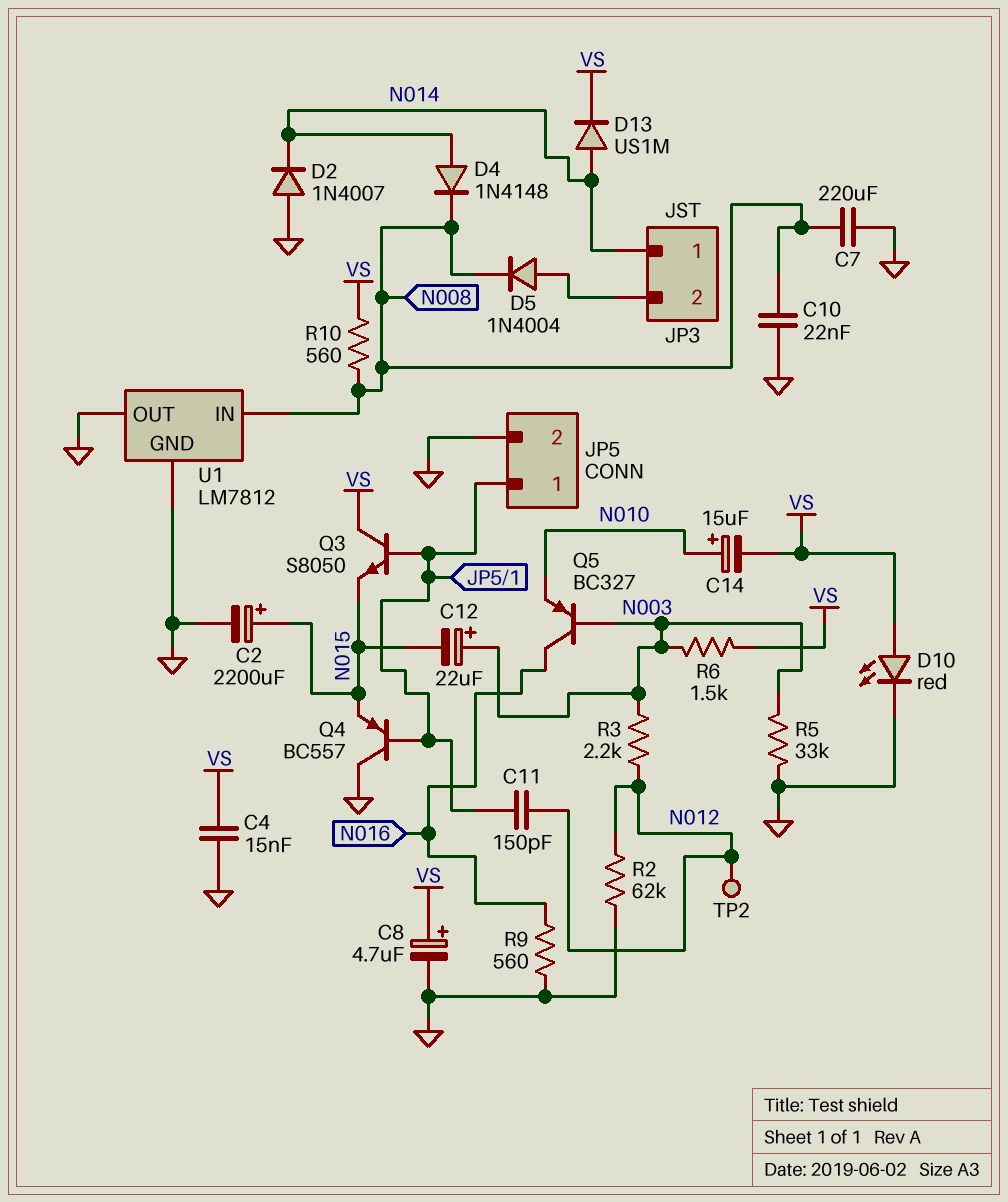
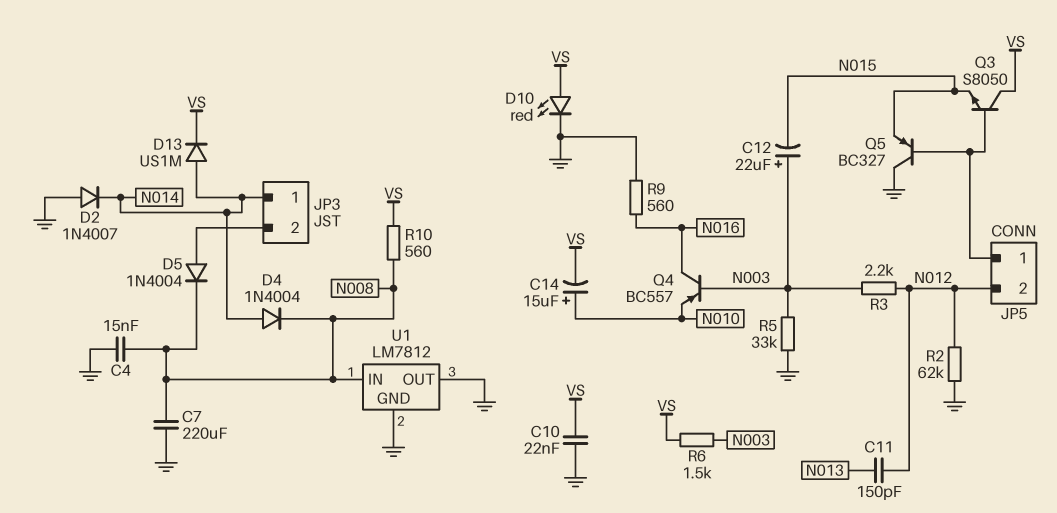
C2: 2200uF (plus N015, minus GND) -> none
C4: 15nF (GND, VS) -> 15nF (GND, N008)
C8: 4.7uF (plus VS, minus GND) -> none
C10: 22nF (GND, N008) -> 22nF (GND, VS)
C11: 150pF (JP5/1, N012) -> 150pF (N012, N013)
D4: diode 1N4148 (A N014, K N008) -> diode 1N4004 (A N014, K N008)
JP5 pin 2: GND -> N012
Q4: PNP BC557 (B JP5/1, C GND, E N015) -> PNP BC557 (B N003, C N016, E N010)
Q5: PNP BC327 (B N003, C N016, E N010) -> PNP BC327 (B JP5/1, C GND, E N015)
TP2: test point (N012) -> none

